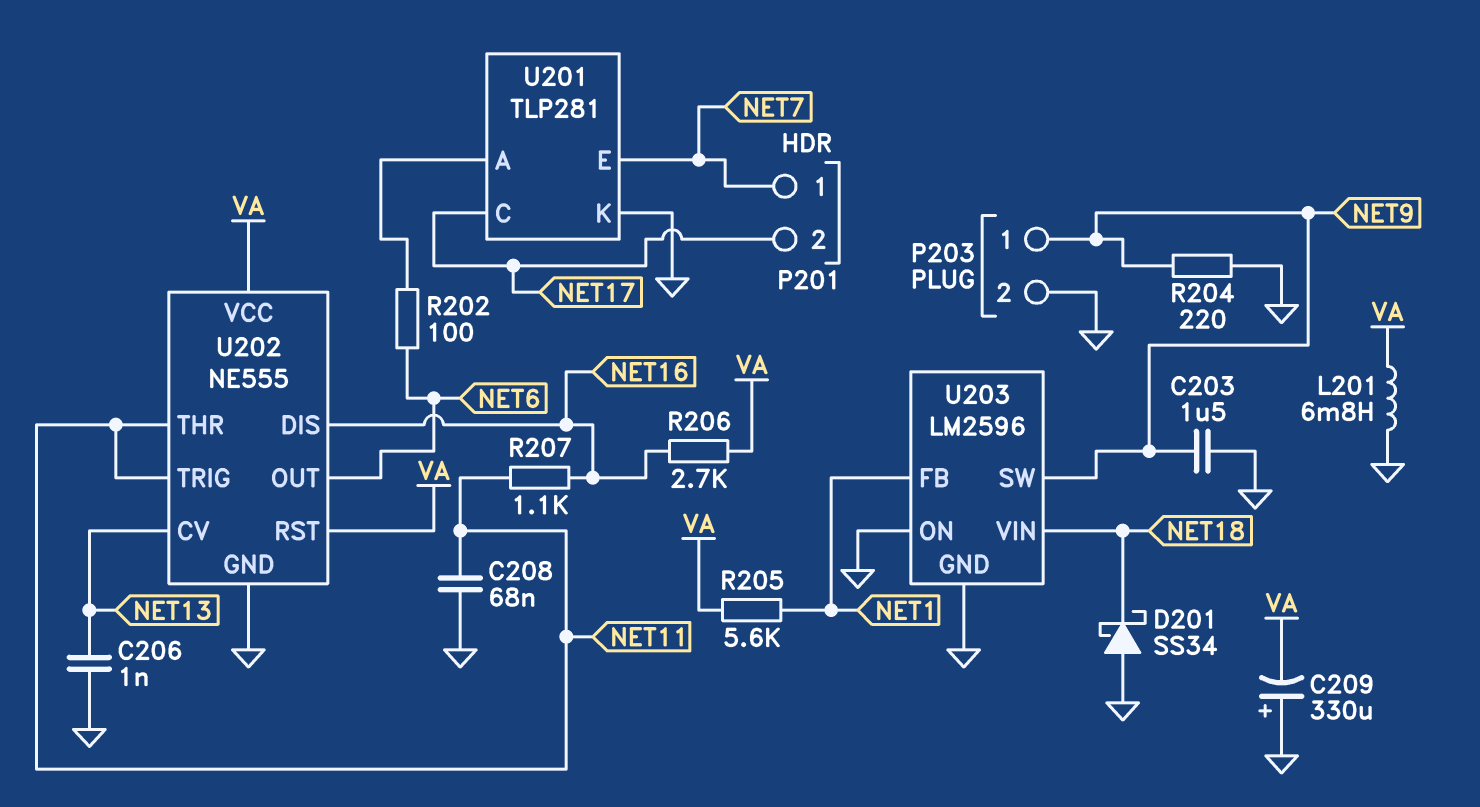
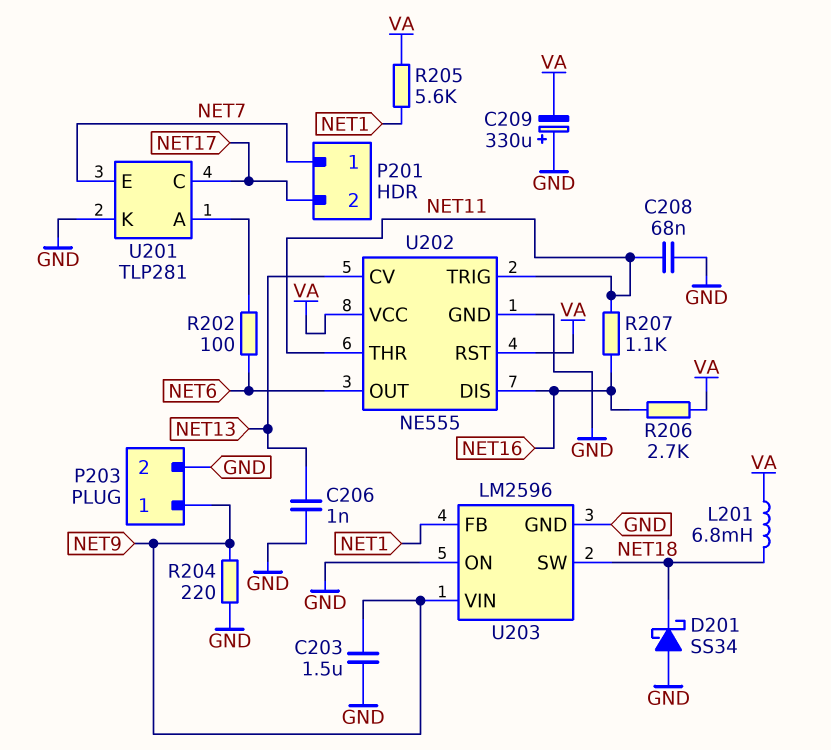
L201: 6.8mH (GND, VA) -> 6.8mH (NET18, VA)
U203 pin SW: NET9 -> NET18
U203 pin VIN: NET18 -> NET9

